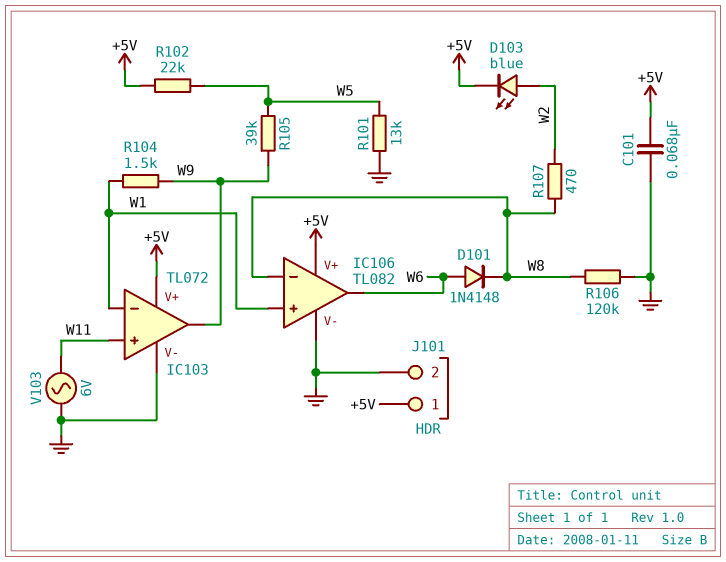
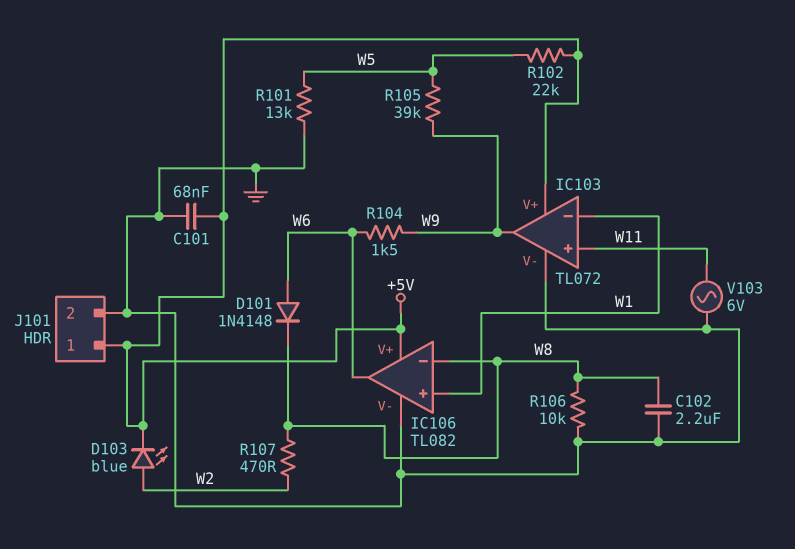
C102: none -> 2.2uF (GND, W8)
R104: 1.5k (W1, W9) -> 1.5k (W6, W9)
R106: 120k (GND, W8) -> 10k (GND, W8)

